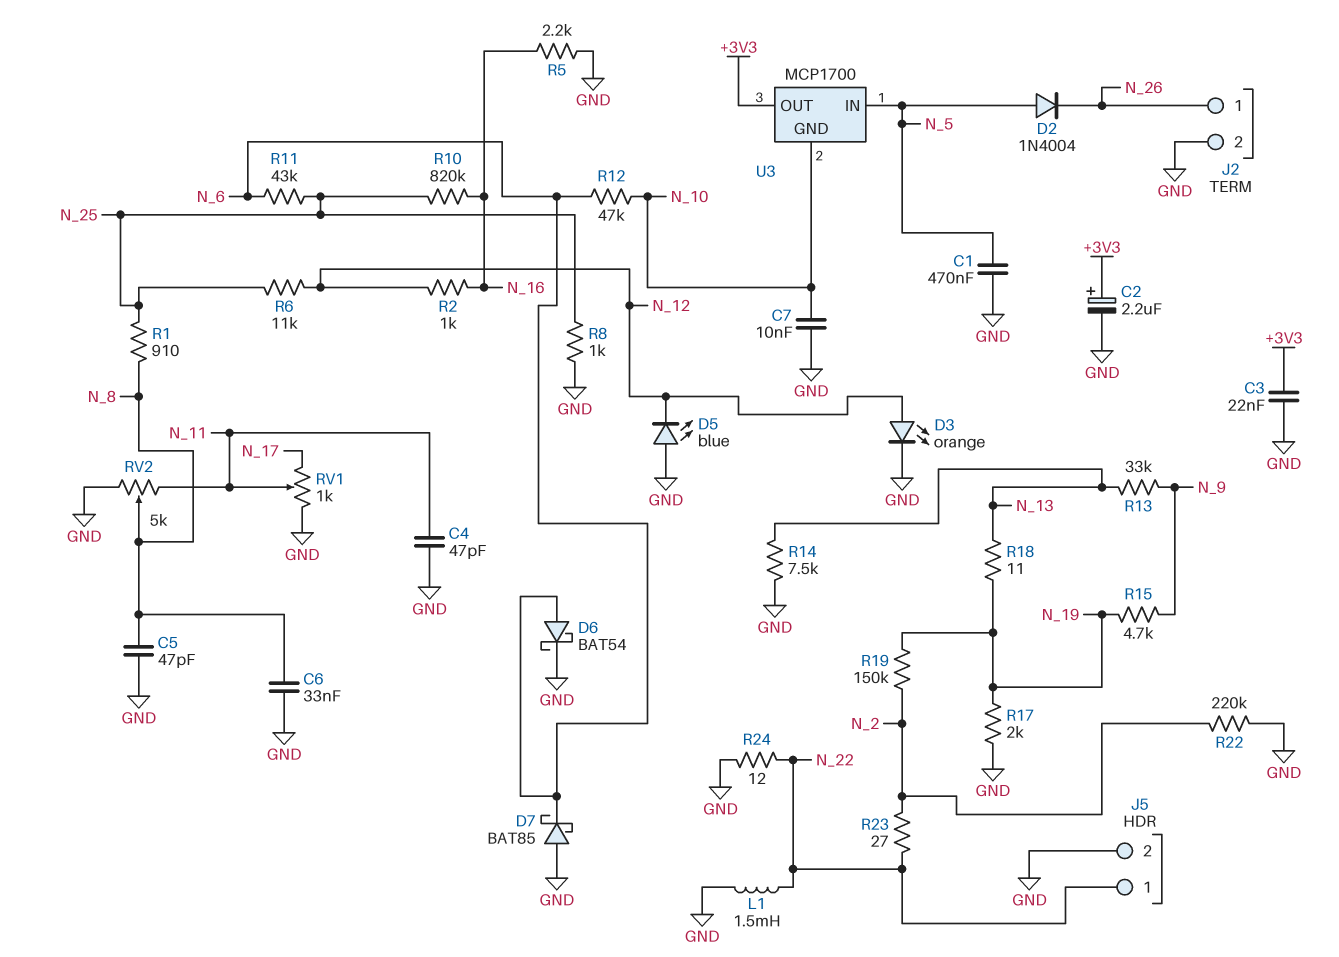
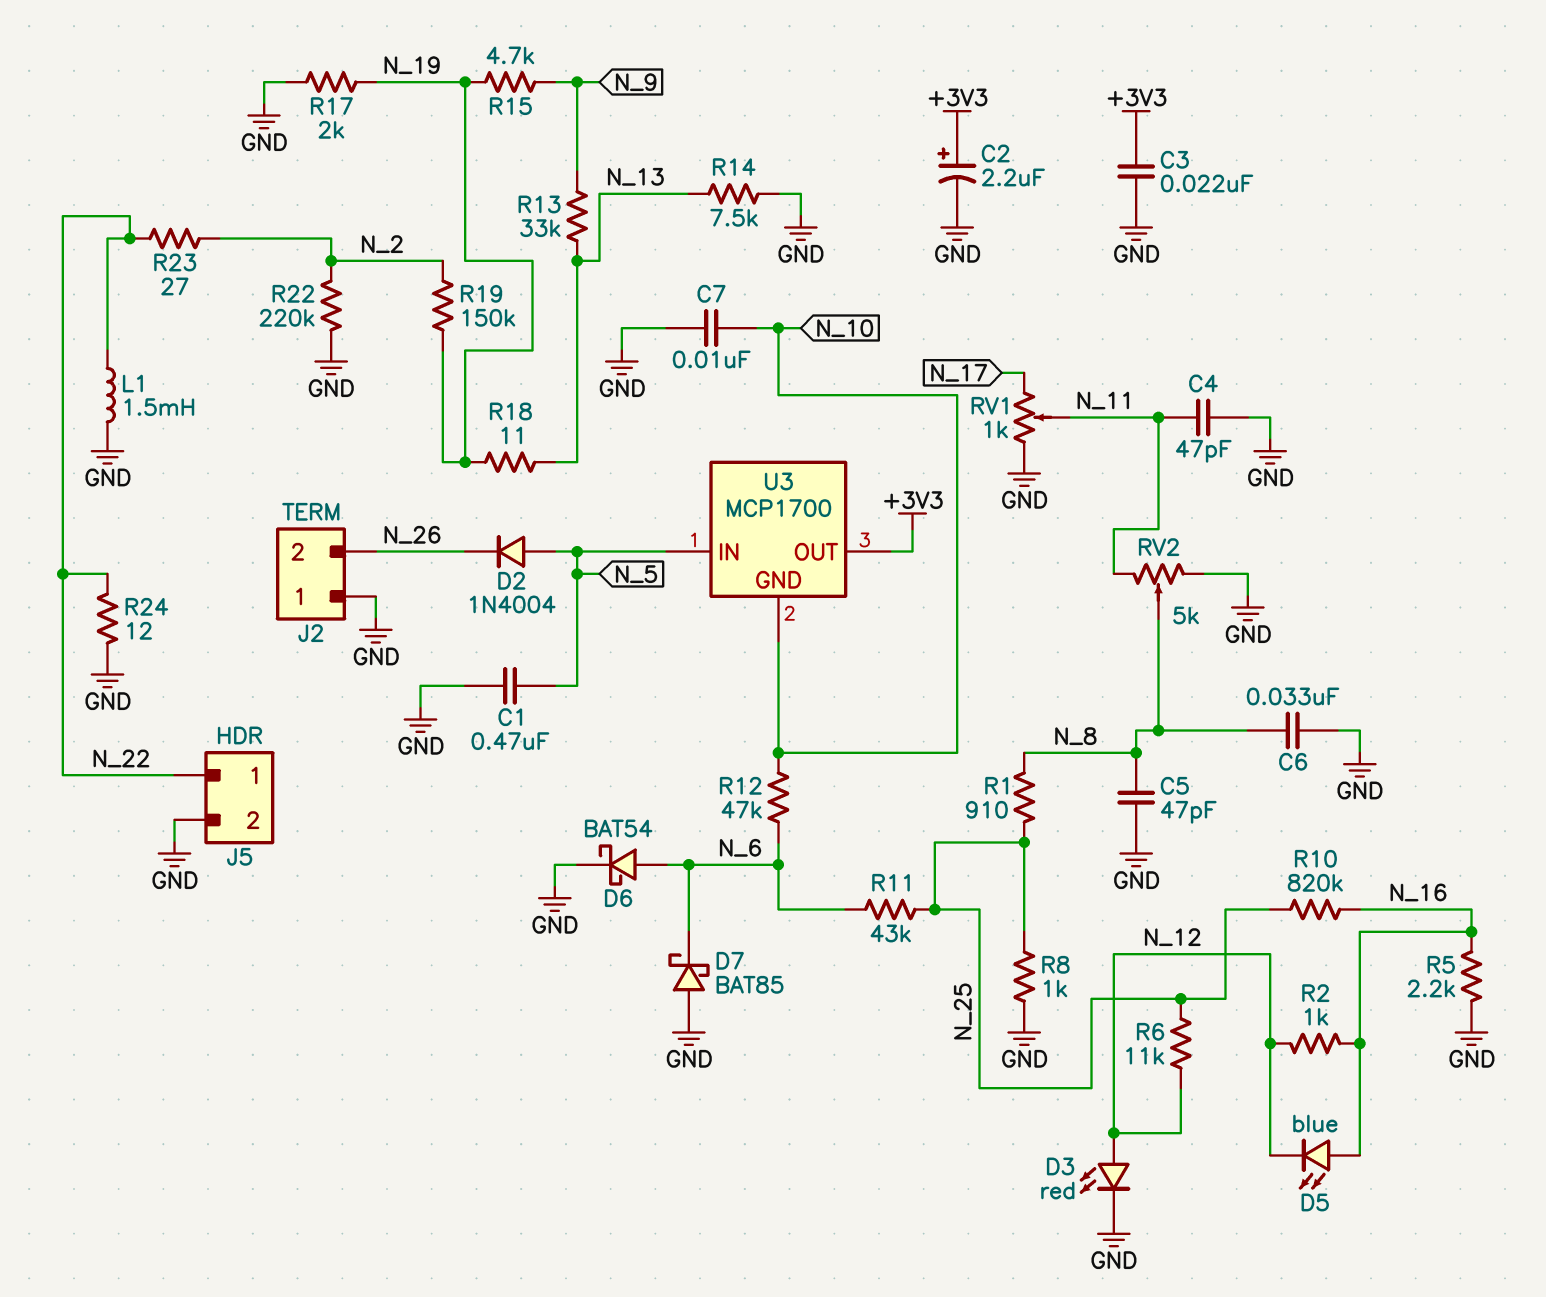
D3: LED orange (A N_12, K GND) -> LED red (A N_12, K GND)
D5: LED blue (A GND, K N_12) -> LED blue (A N_16, K N_12)
J2 pin 1: N_26 -> GND
J2 pin 2: GND -> N_26

